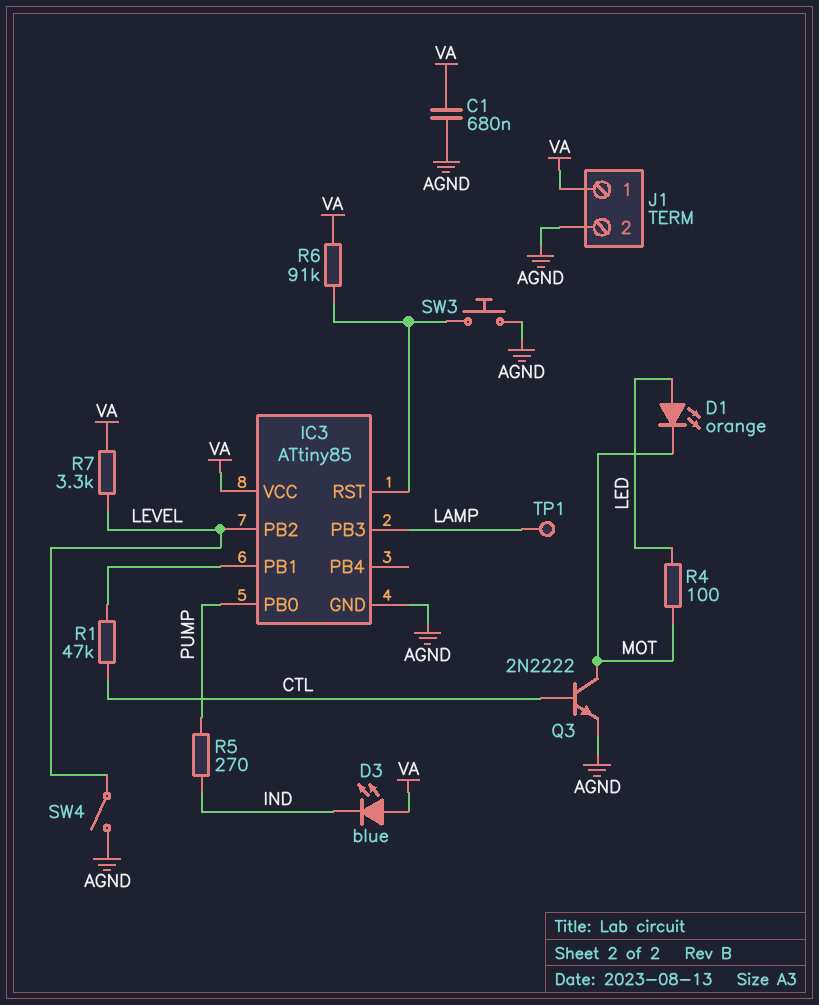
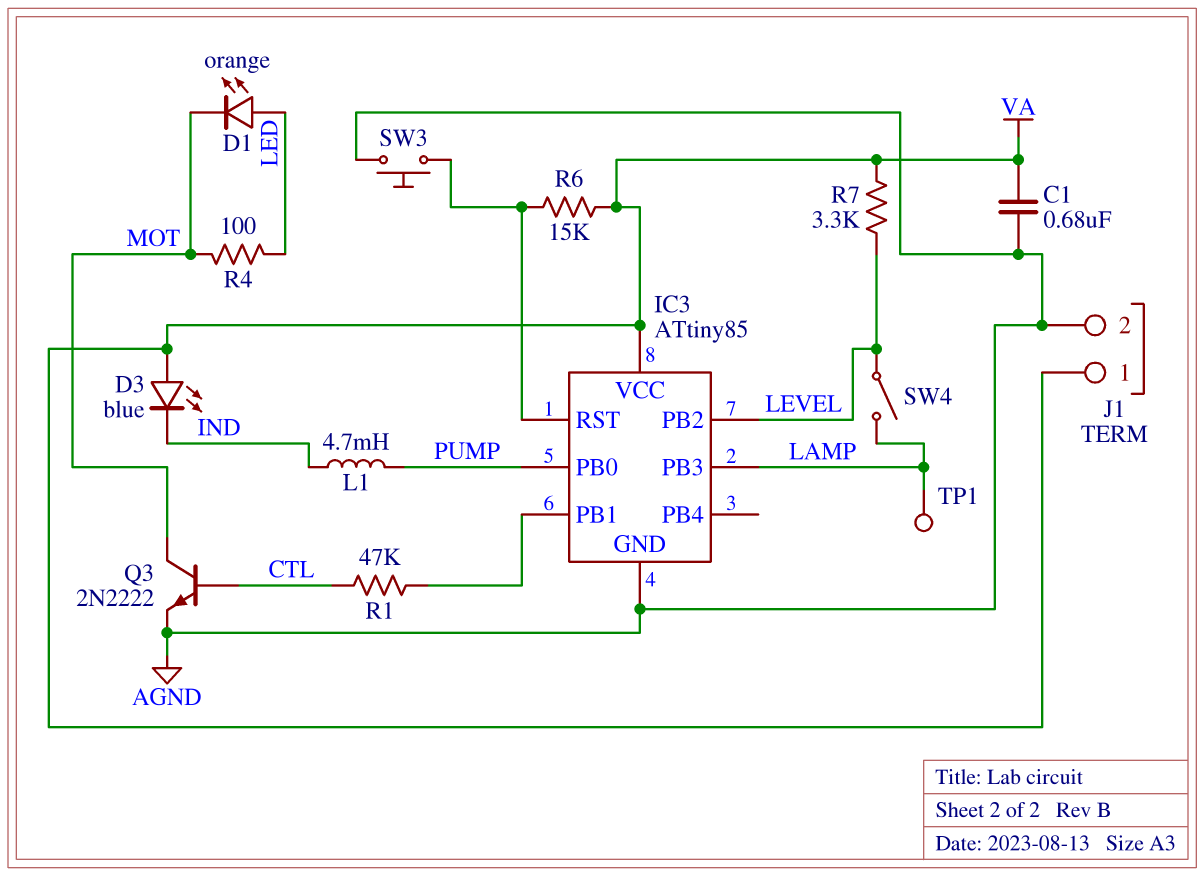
L1: none -> 4.7mH (IND, PUMP)
R5: 270 (IND, PUMP) -> none
R6: 91k (IC3/RST, VA) -> 15k (IC3/RST, VA)
SW4: switch (AGND, LEVEL) -> switch (LAMP, LEVEL)

